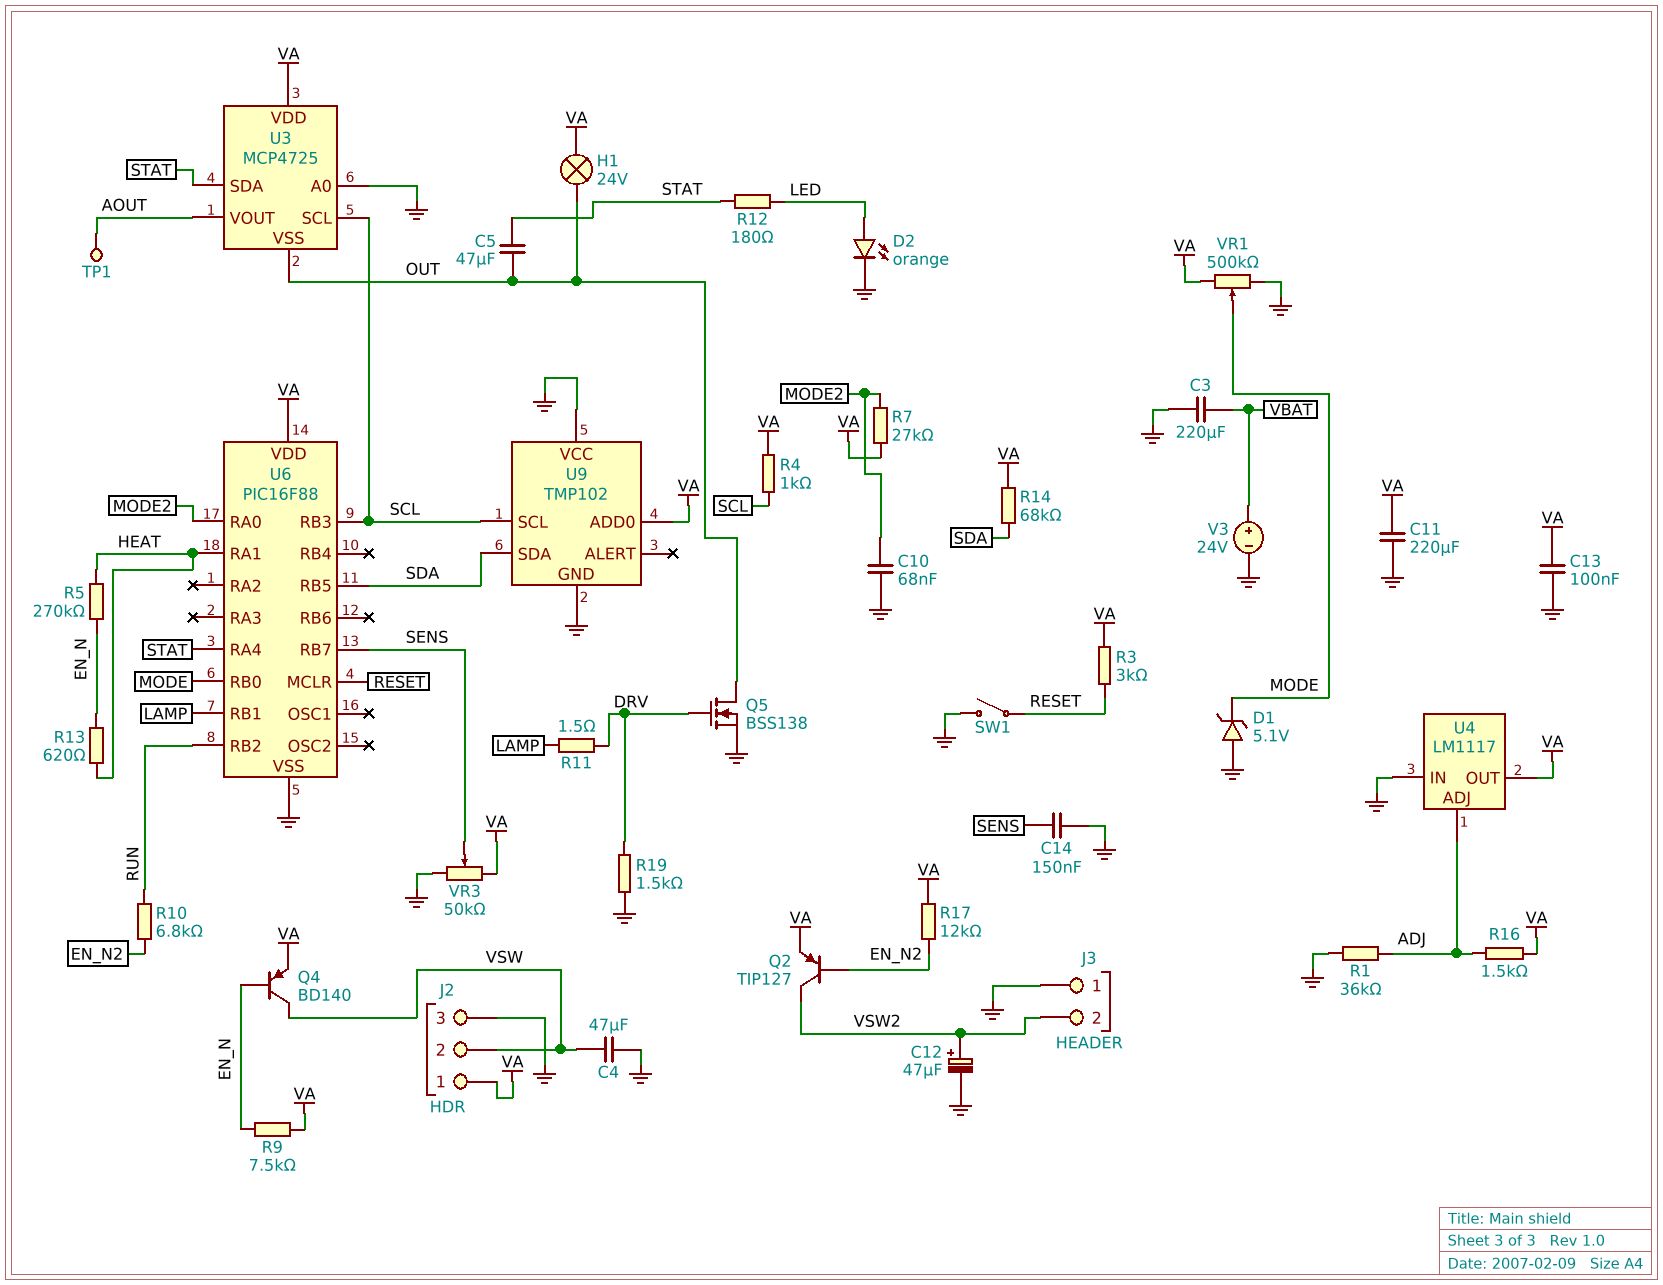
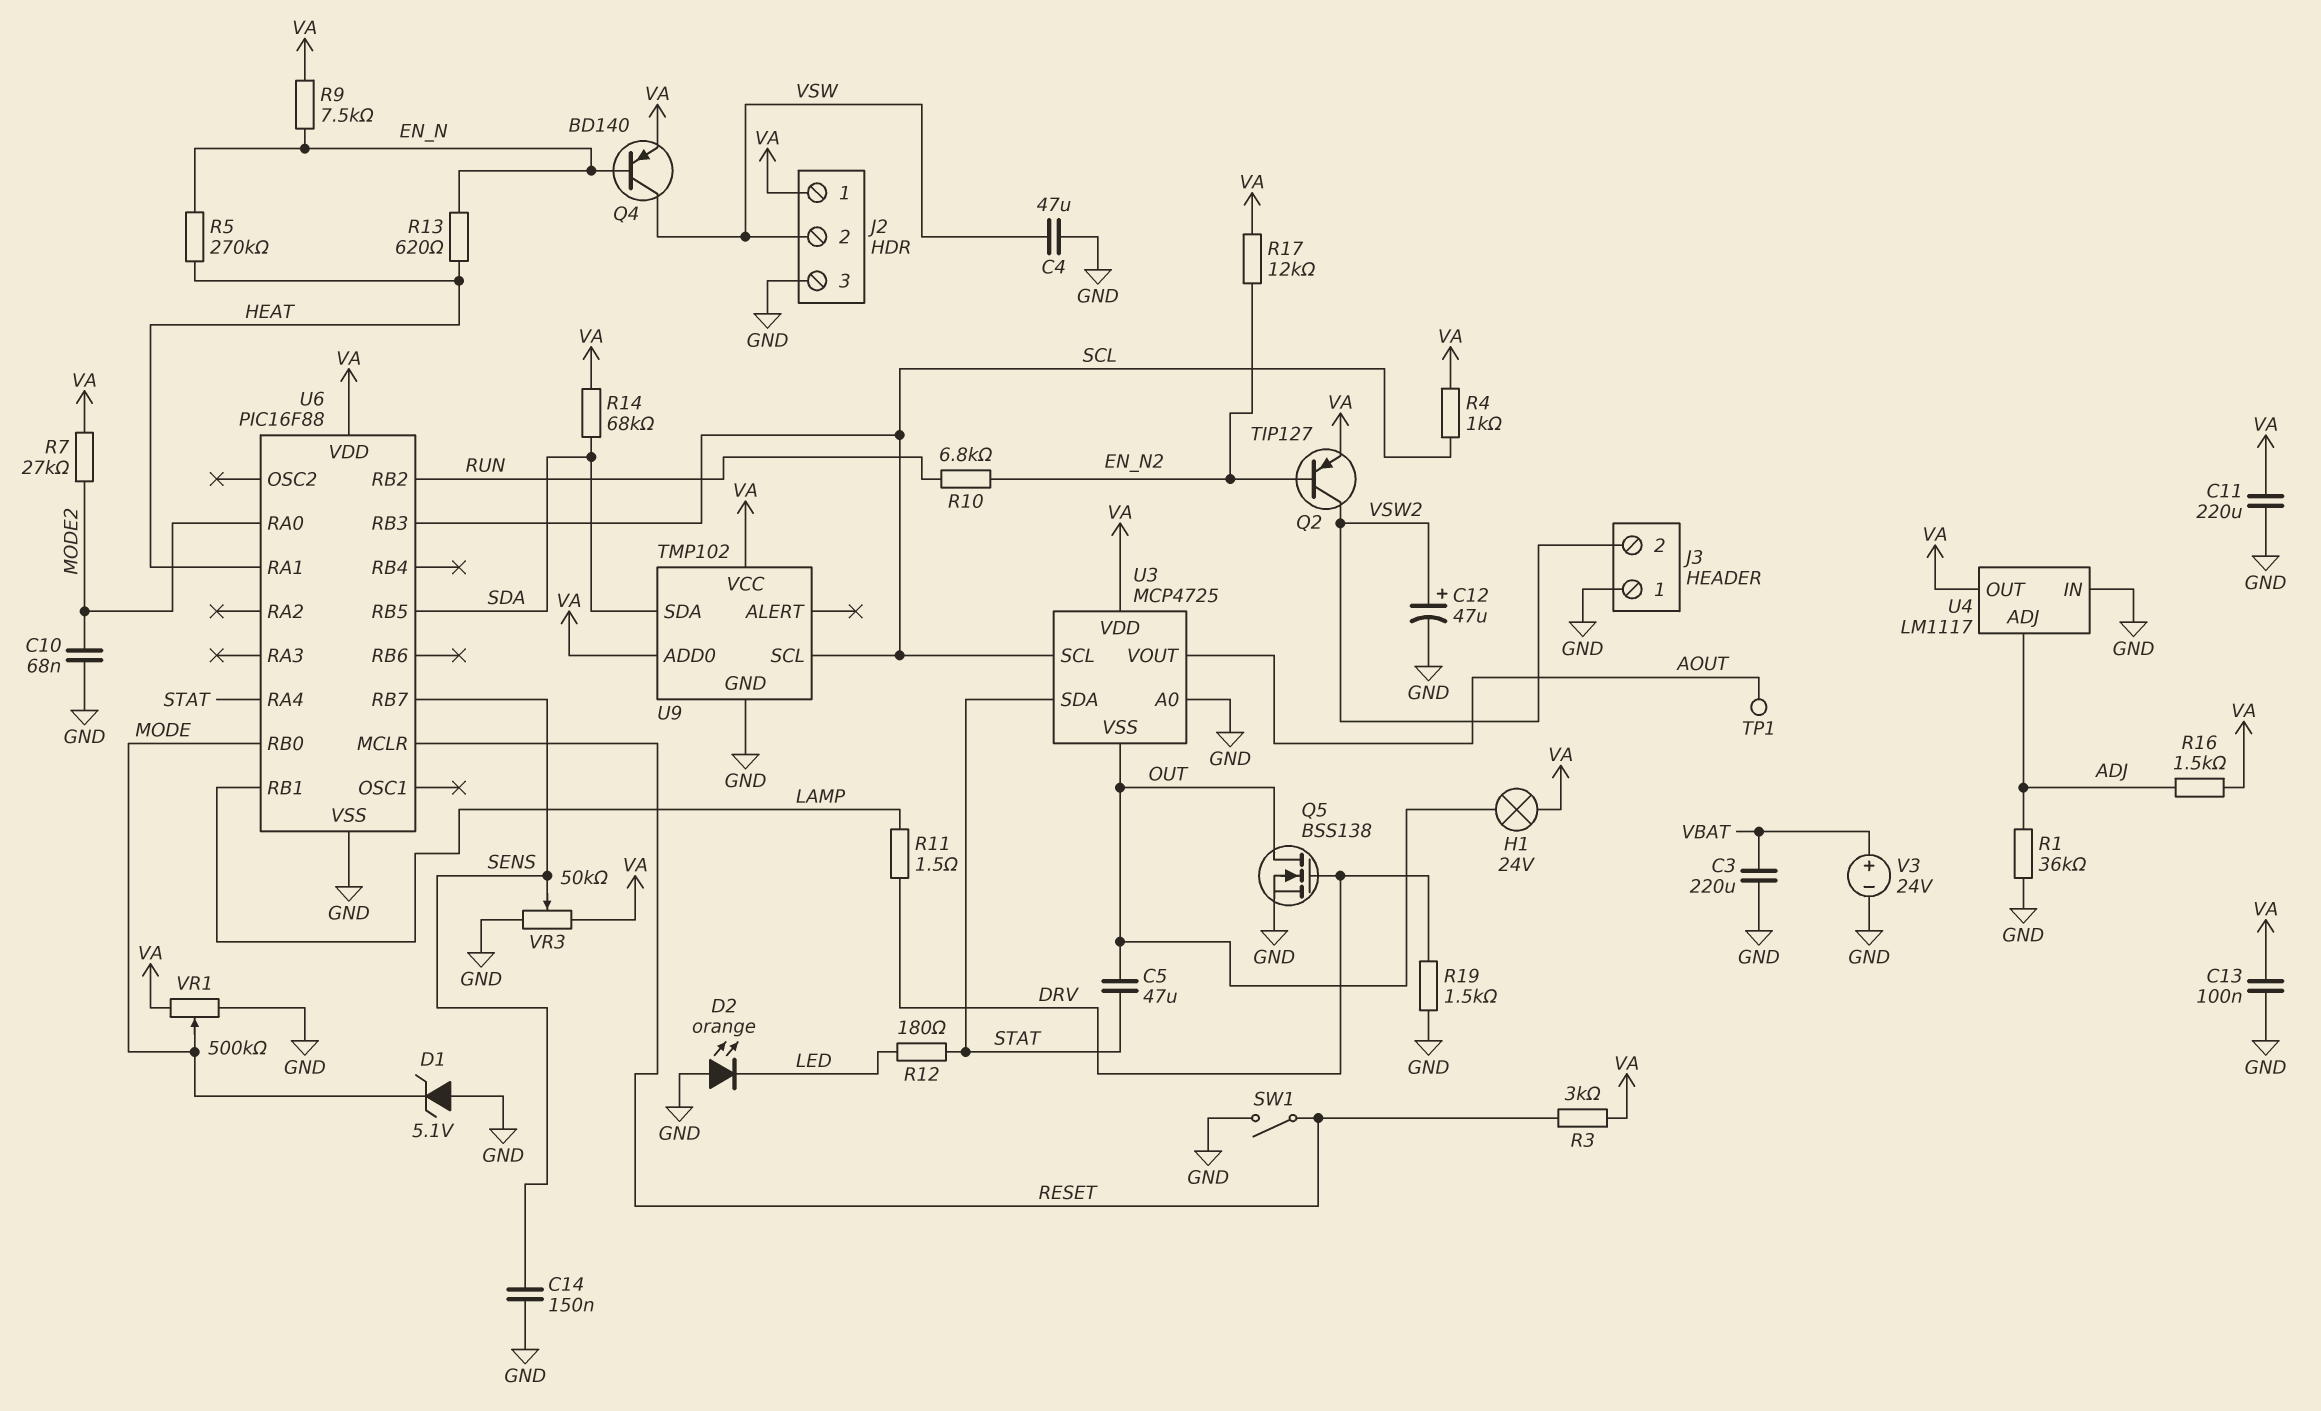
D2: LED orange (A LED, K GND) -> LED orange (A GND, K LED)
U9 pin VCC: GND -> VA

